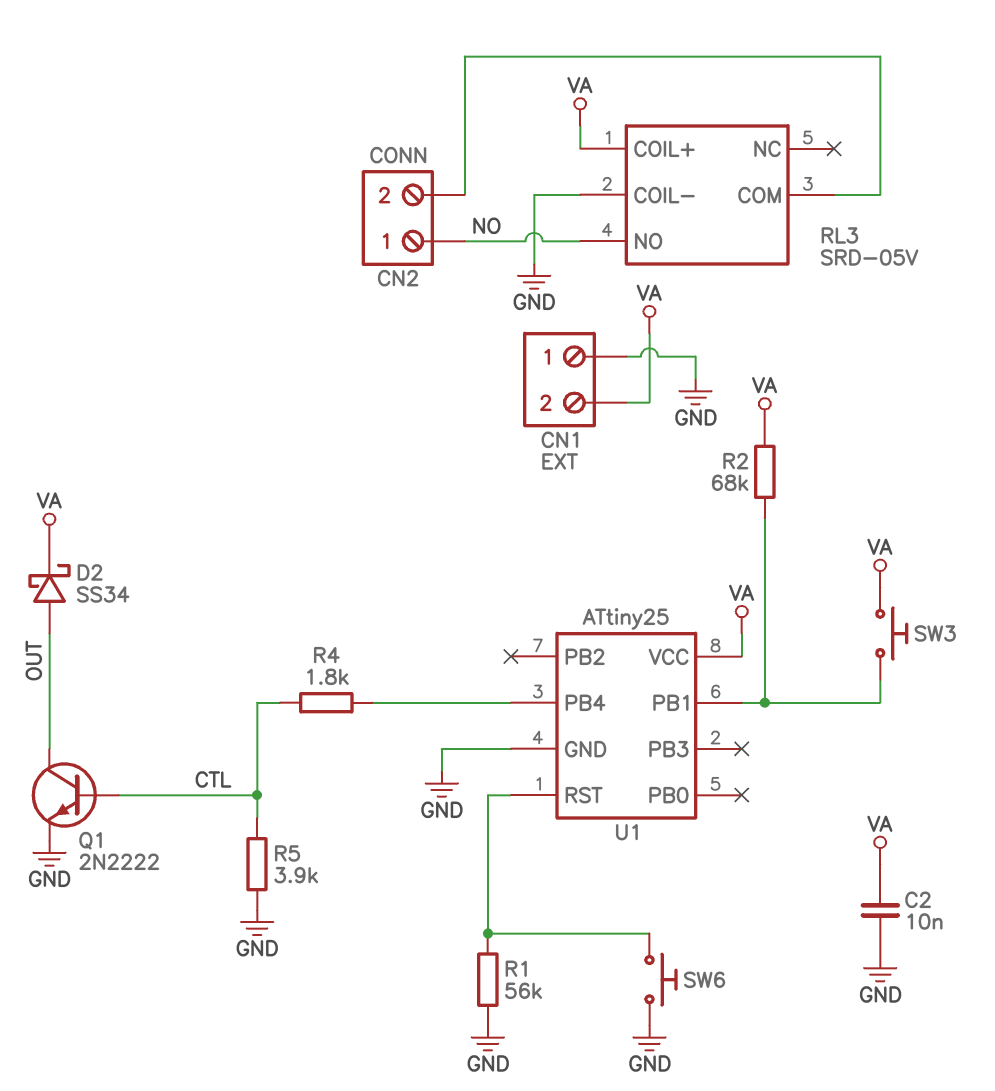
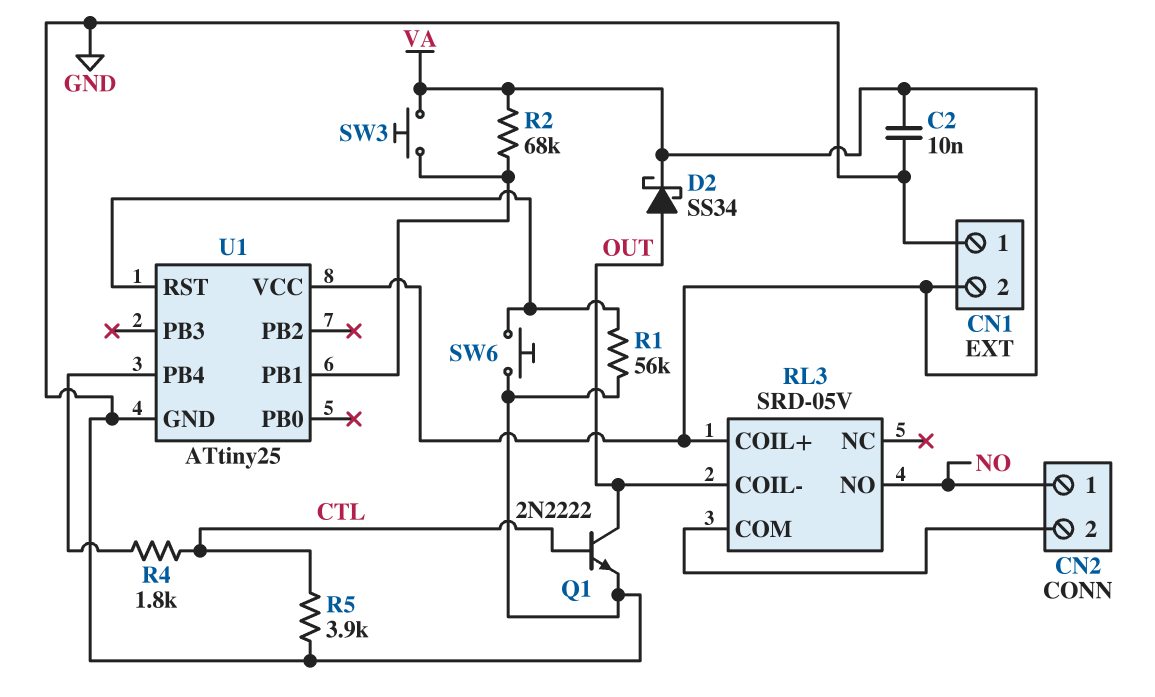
RL3 pin COIL-: GND -> OUT

